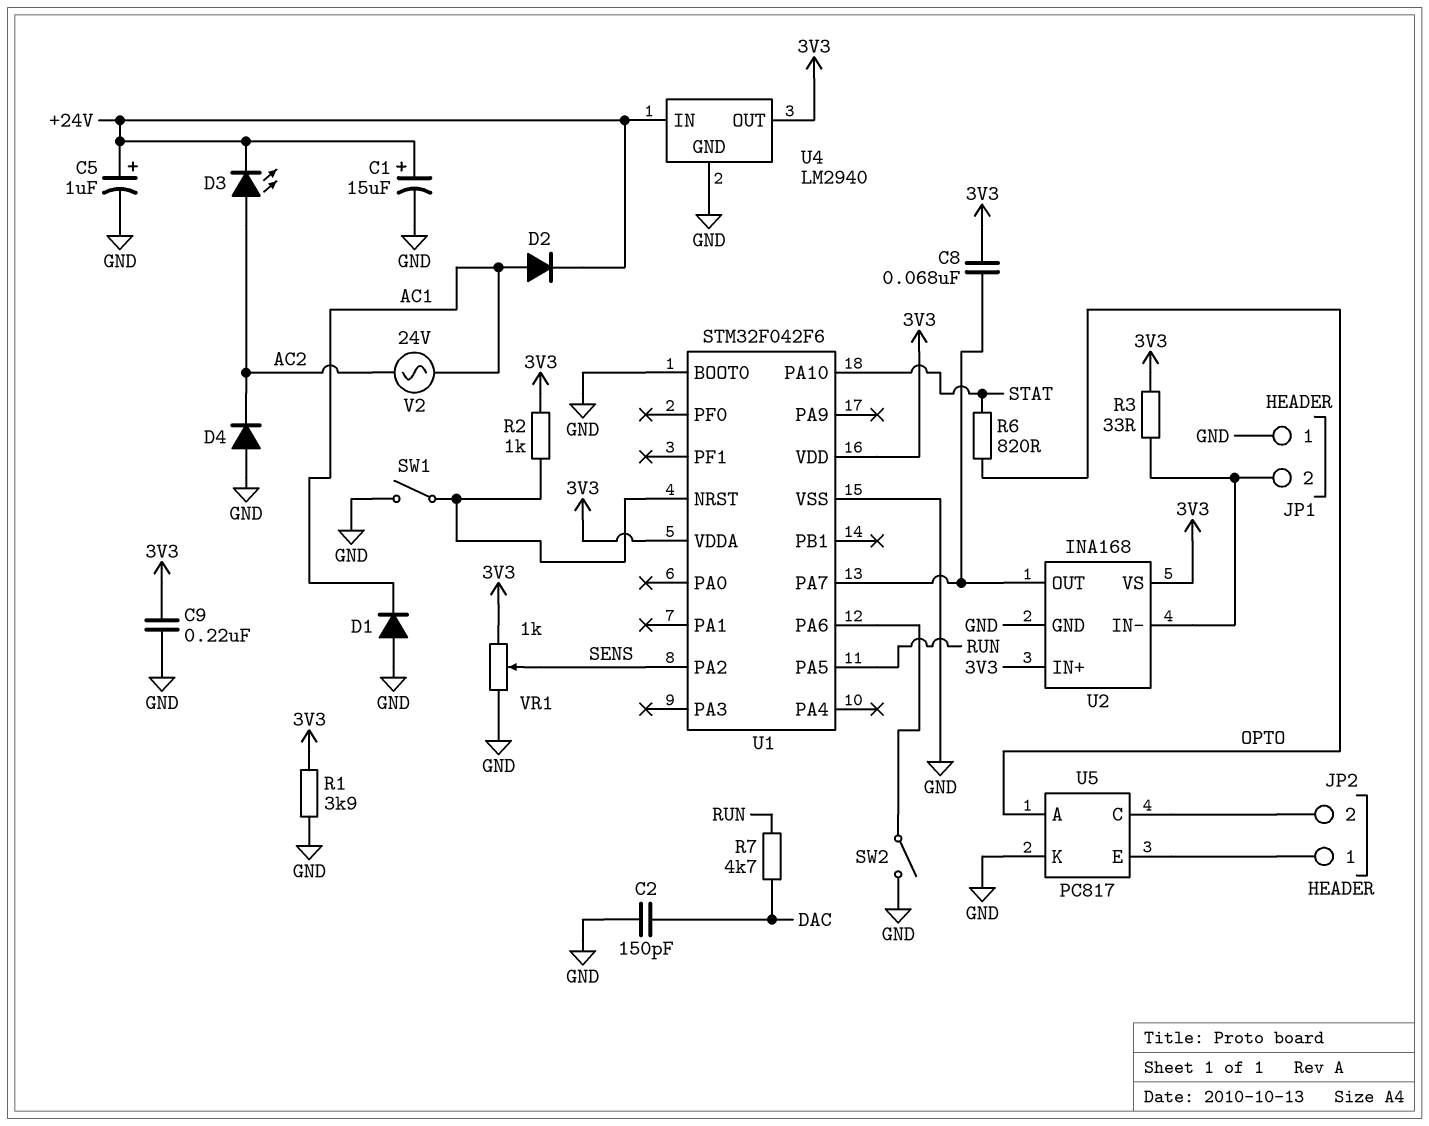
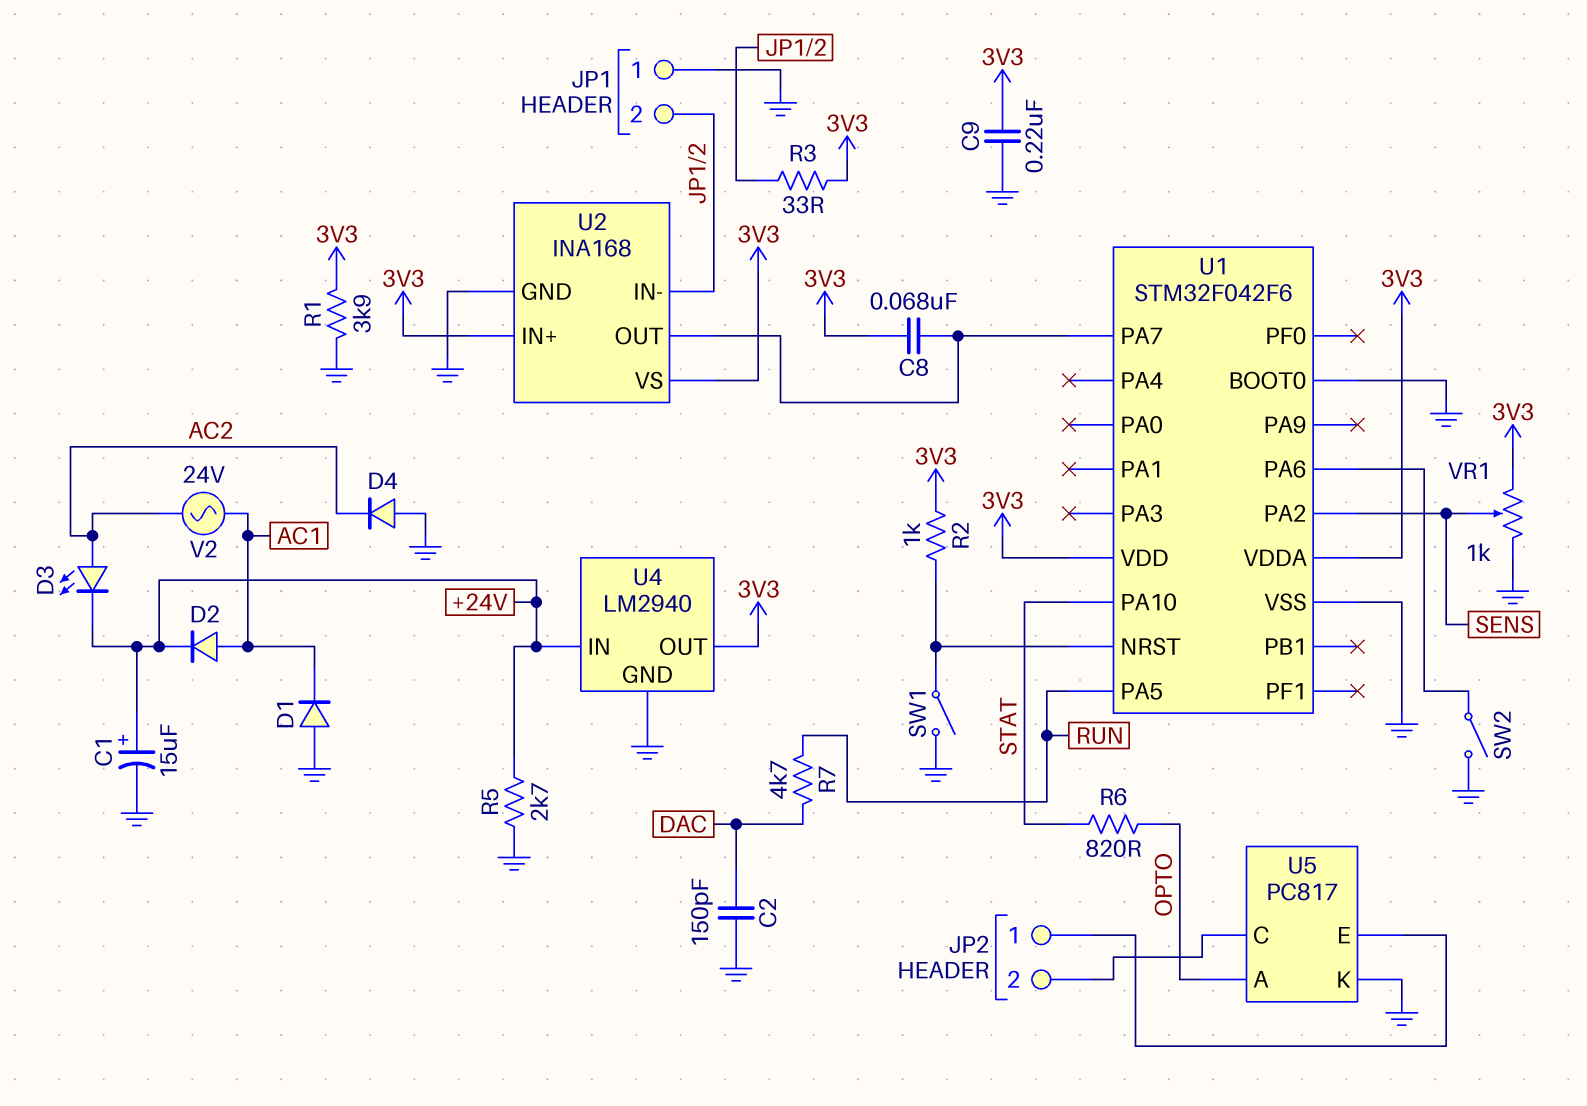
C5: 1uF (plus +24V, minus GND) -> none
R5: none -> 2.7k (+24V, GND)

